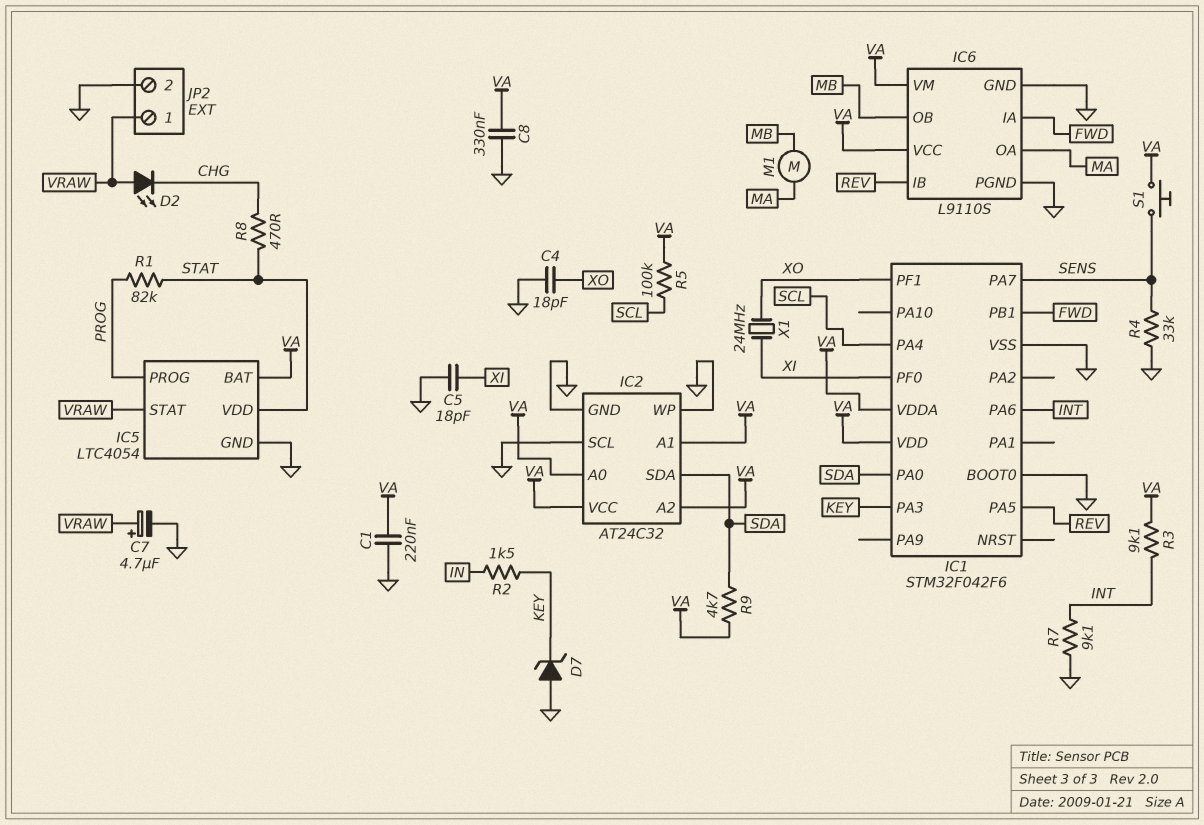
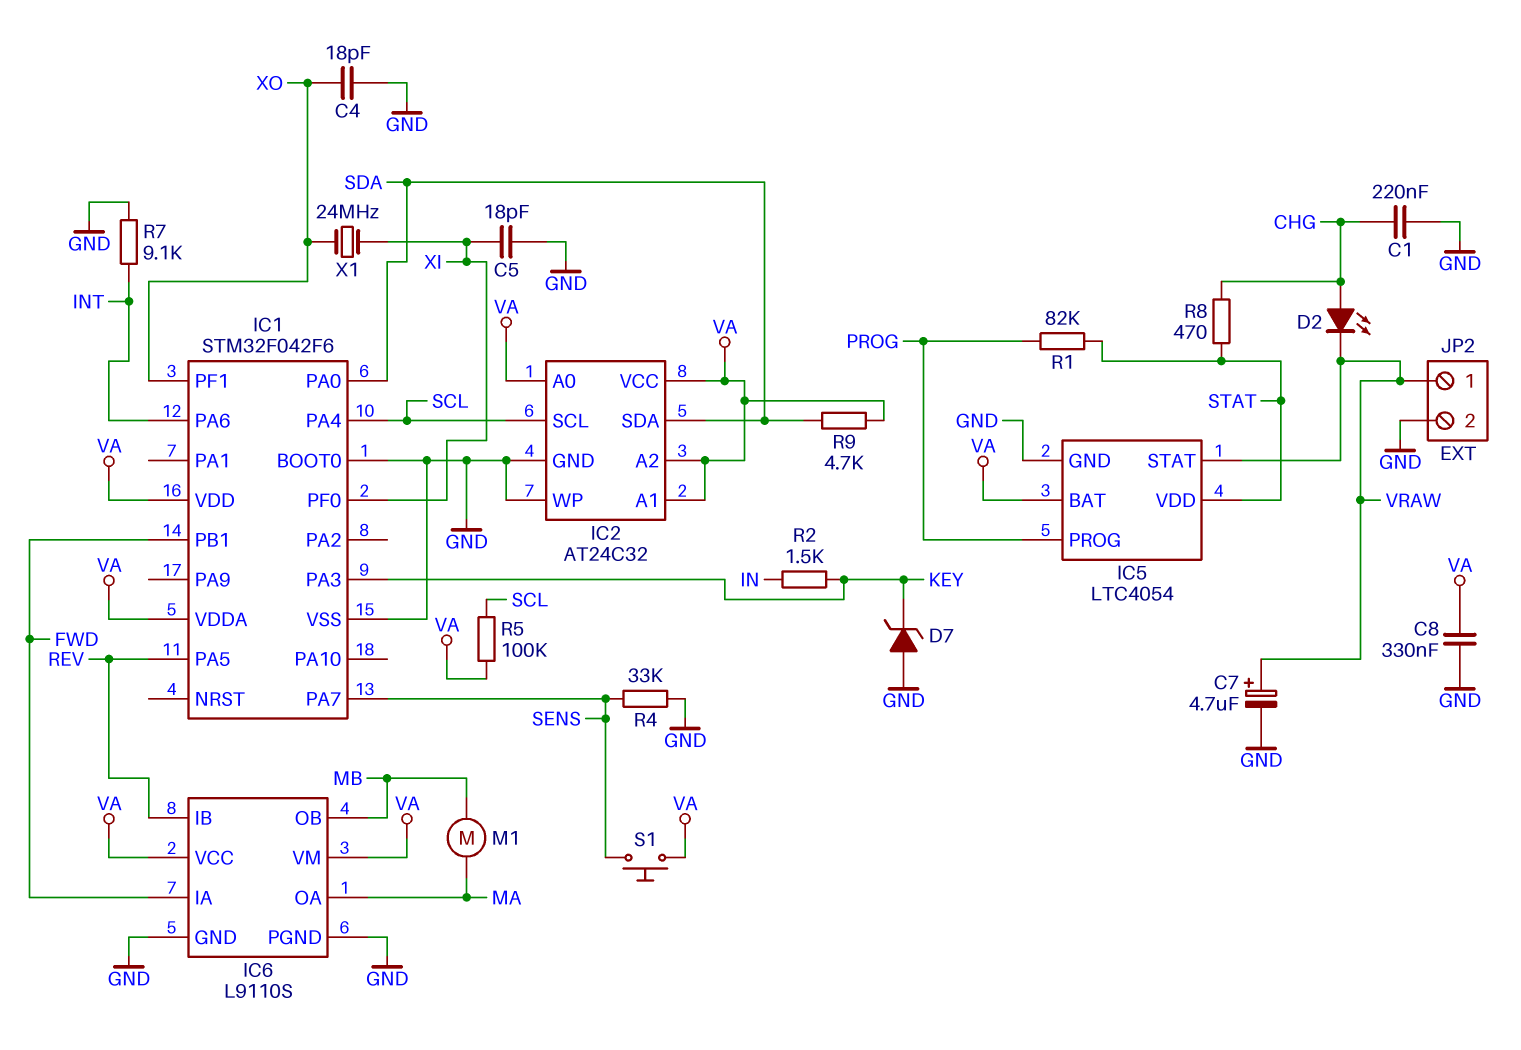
C1: 220nF (GND, VA) -> 220nF (CHG, GND)
D2: LED (A VRAW, K CHG) -> LED (A CHG, K VRAW)
IC2 pin SCL: GND -> SCL
R3: 9.1k (INT, VA) -> none

